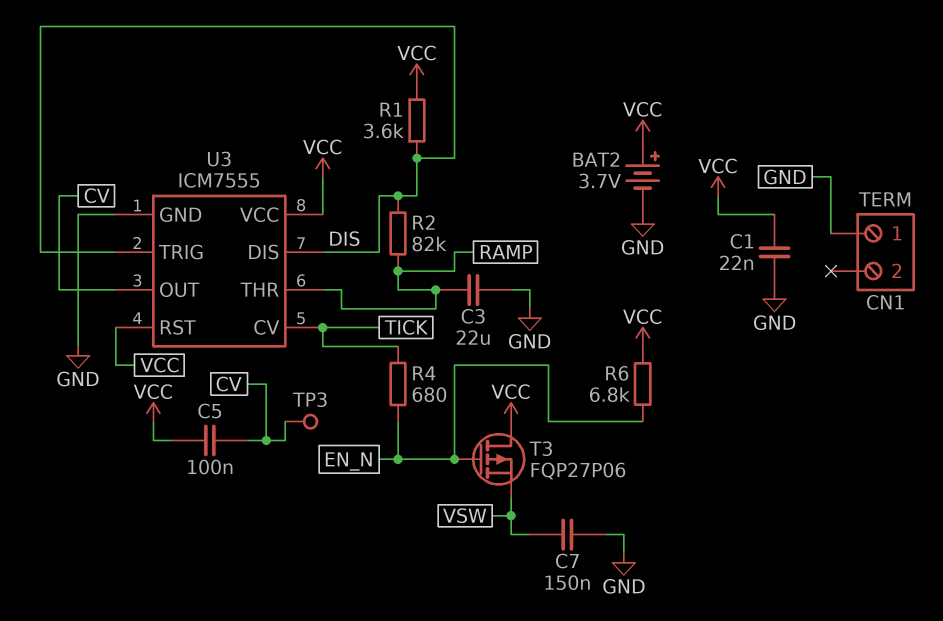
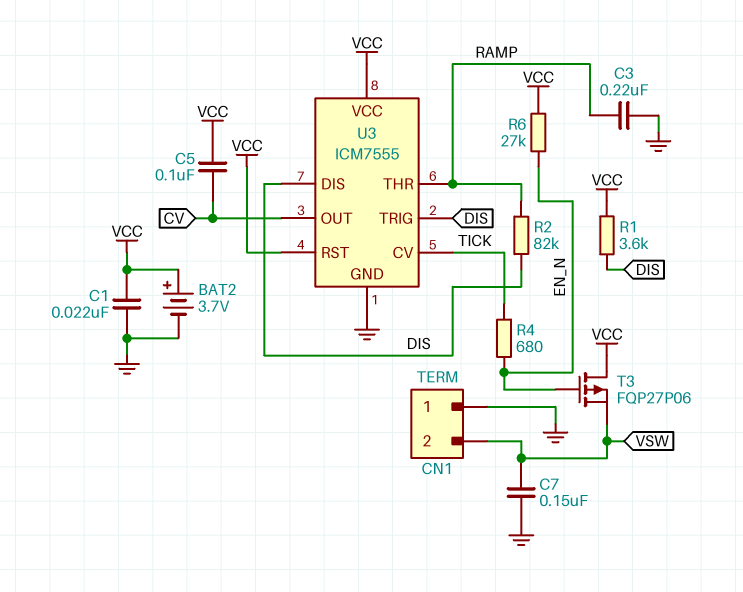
C3: 22uF (GND, RAMP) -> 220nF (GND, RAMP)
CN1 pin 2: none -> VSW
R6: 6.8k (EN_N, VCC) -> 27k (EN_N, VCC)
TP3: test point (CV) -> none

